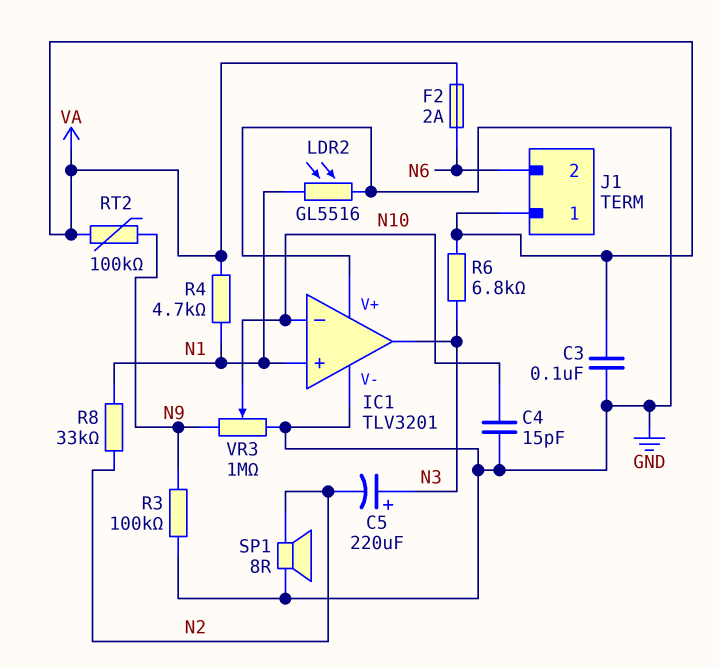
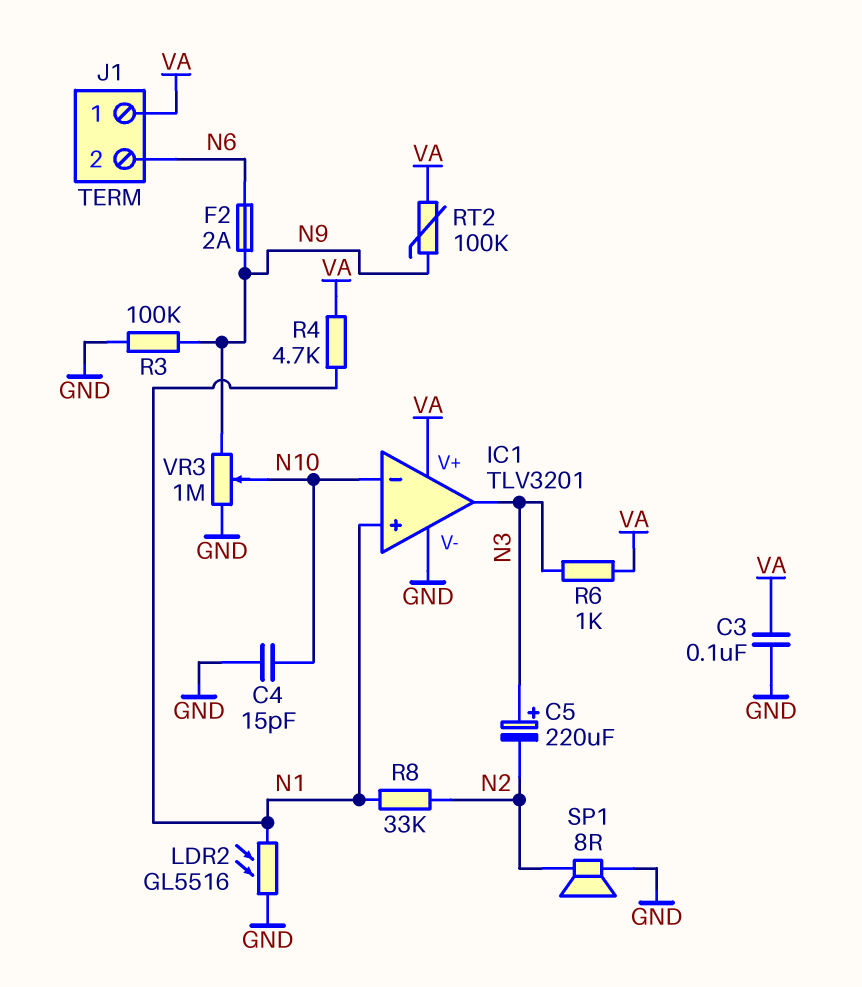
F2: 2A (N6, VA) -> 2A (N6, N9)
IC1 pin V+: GND -> VA
R6: 6.8k (N3, VA) -> 1k (N3, VA)

